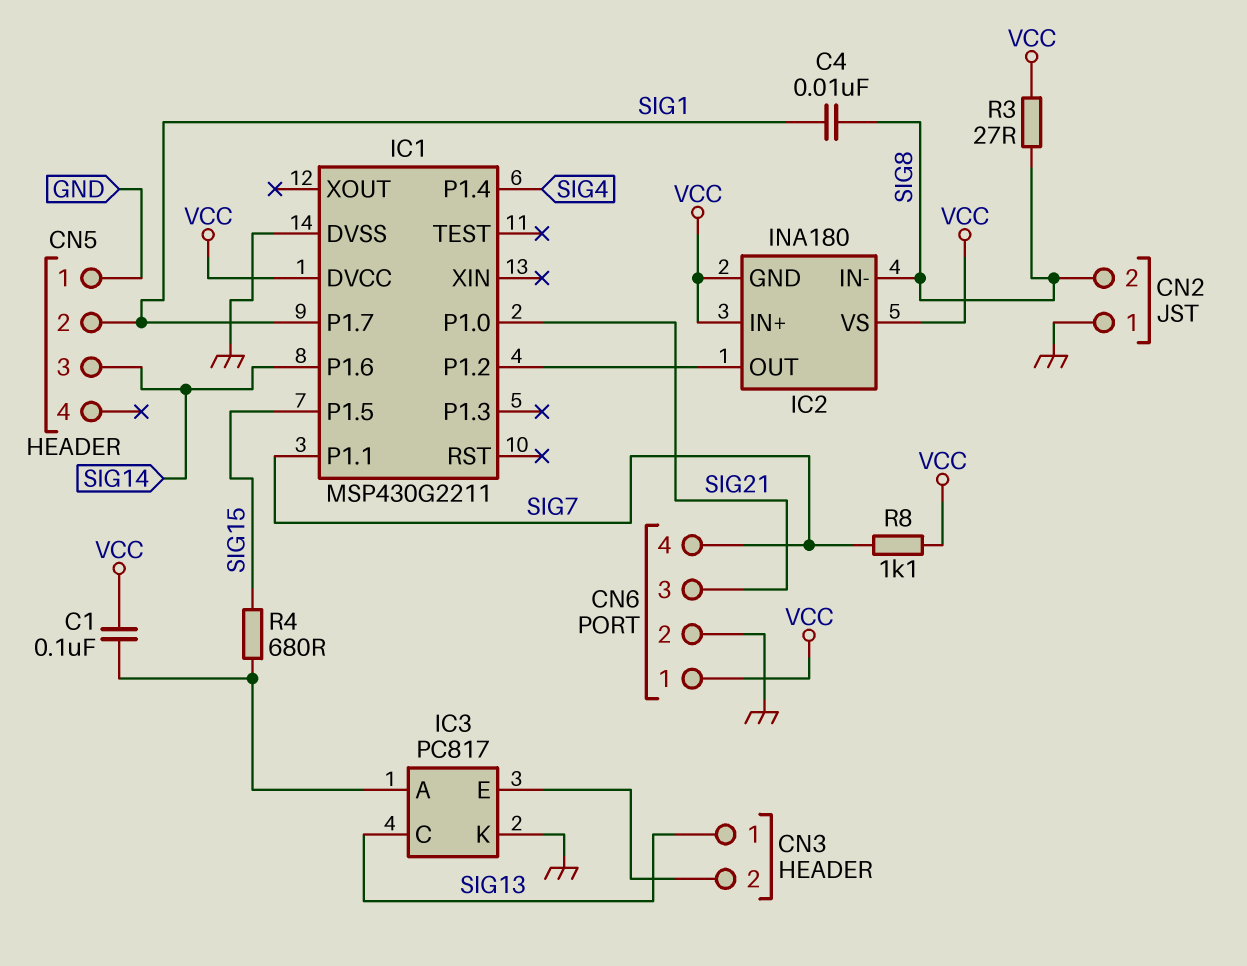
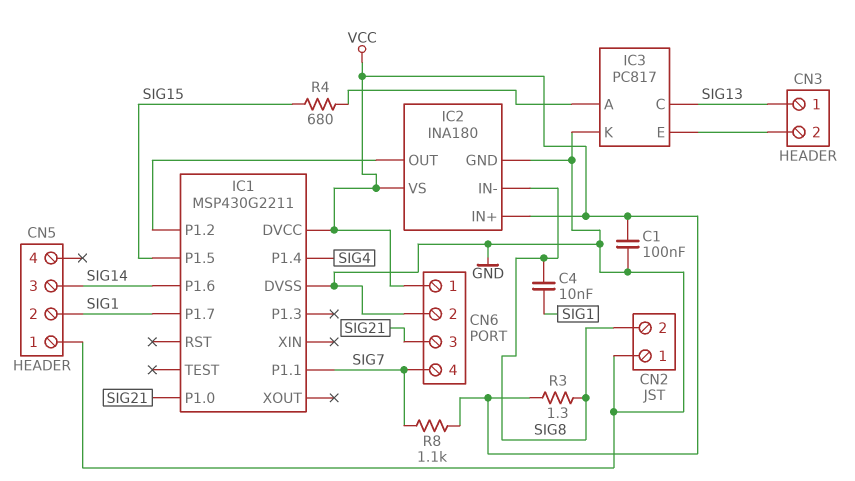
C1: 100nF (IC3/A, VCC) -> 100nF (GND, VCC)
IC2 pin GND: VCC -> GND
R3: 27 (SIG8, VCC) -> 1.3 (SIG8, VCC)

